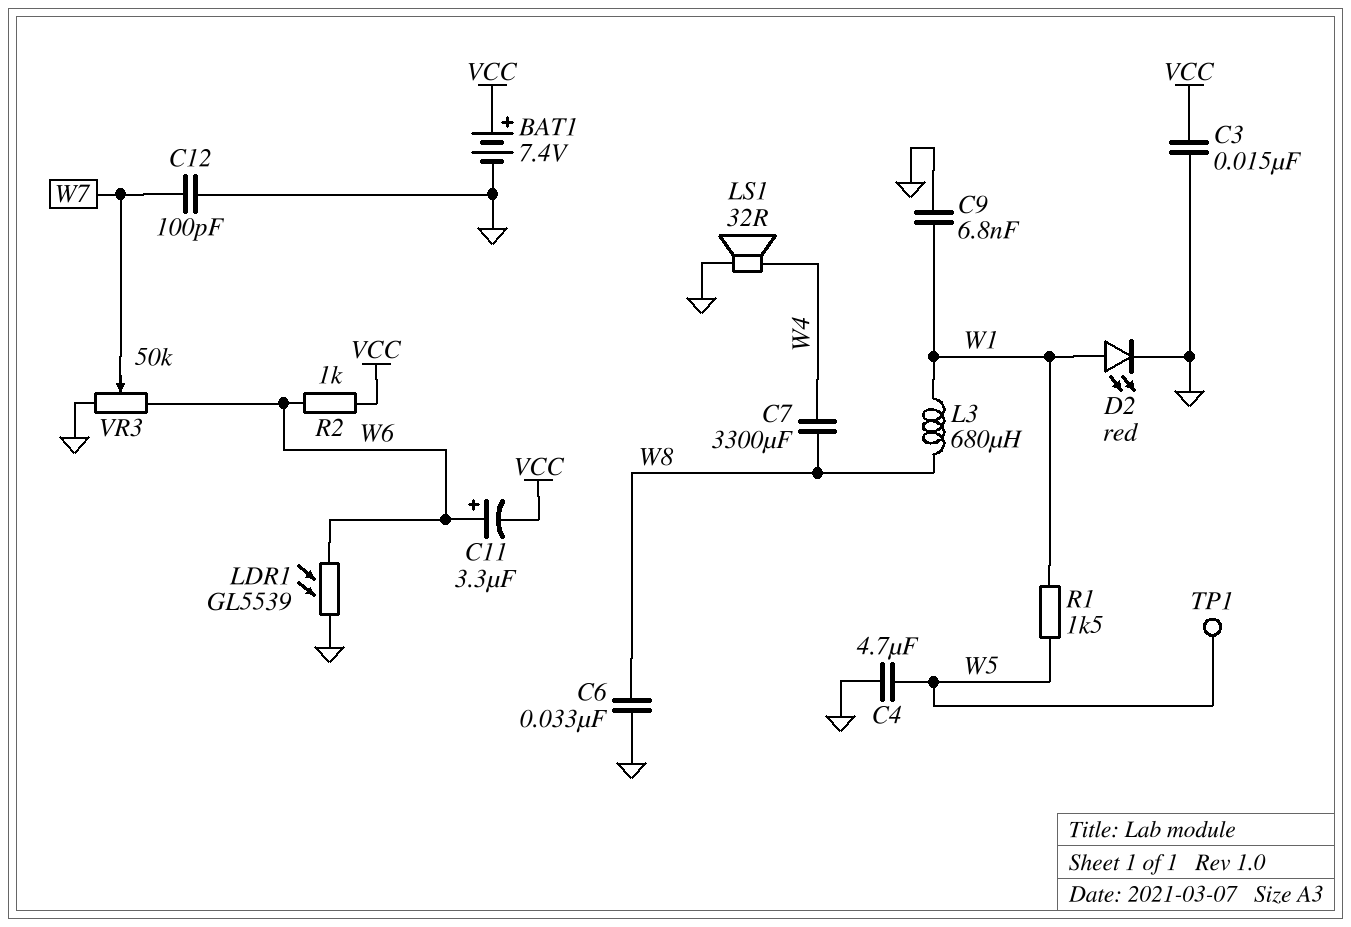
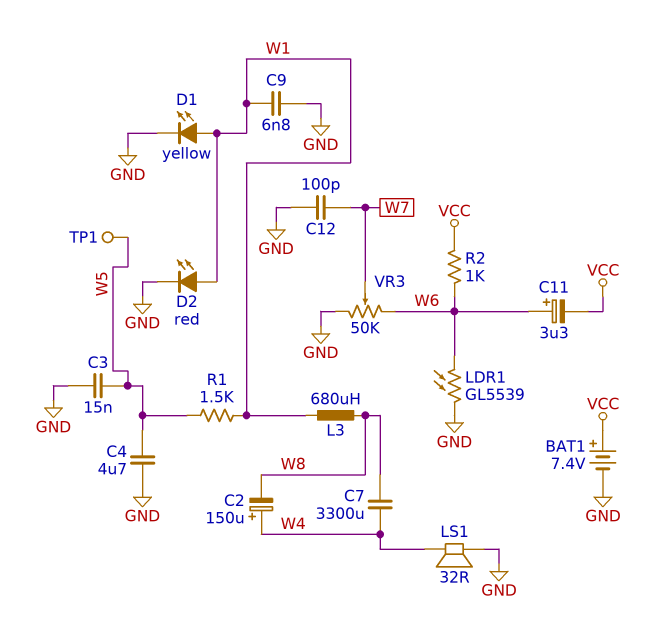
C2: none -> 150uF (plus W4, minus W8)
C3: 15nF (GND, VCC) -> 15nF (GND, W5)
C6: 33nF (GND, W8) -> none
D1: none -> LED yellow (A W1, K GND)

